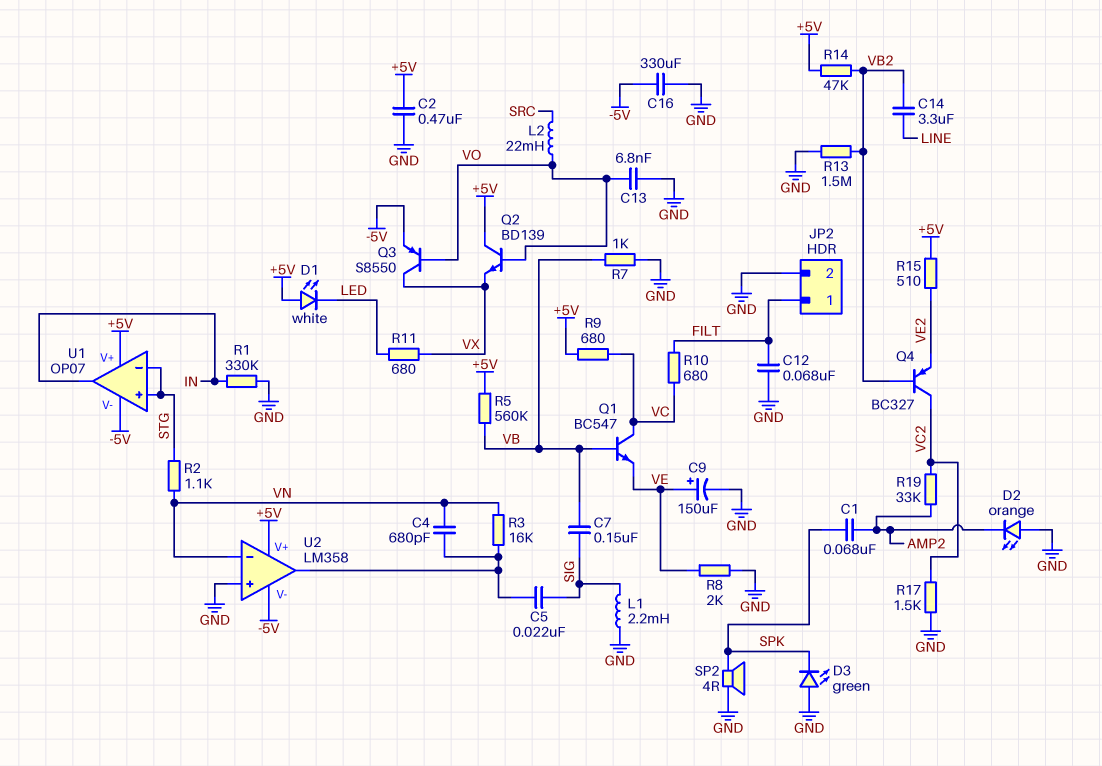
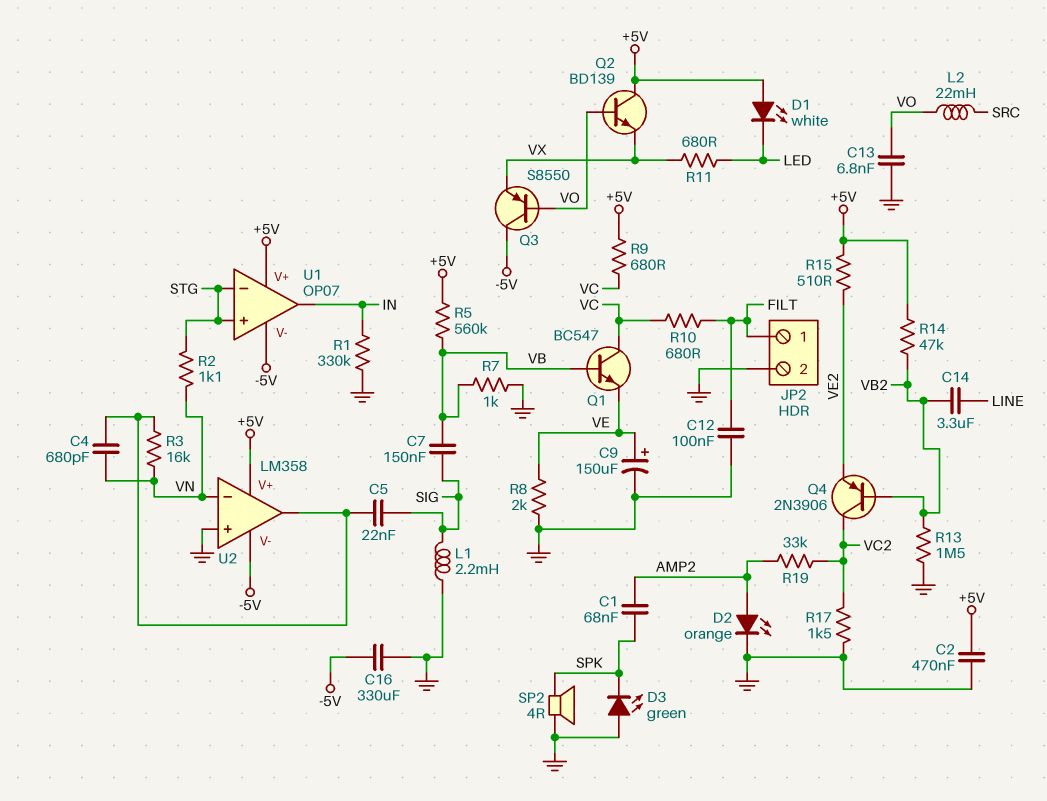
C12: 68nF (FILT, GND) -> 100nF (FILT, GND)
D2: LED orange (A GND, K AMP2) -> LED orange (A AMP2, K GND)
Q3: PNP S8550 (B VO, C VX, E -5V) -> PNP S8550 (B VO, C -5V, E VX)
Q4: PNP BC327 (B VB2, C VC2, E VE2) -> PNP 2N3906 (B VB2, C VC2, E VE2)

